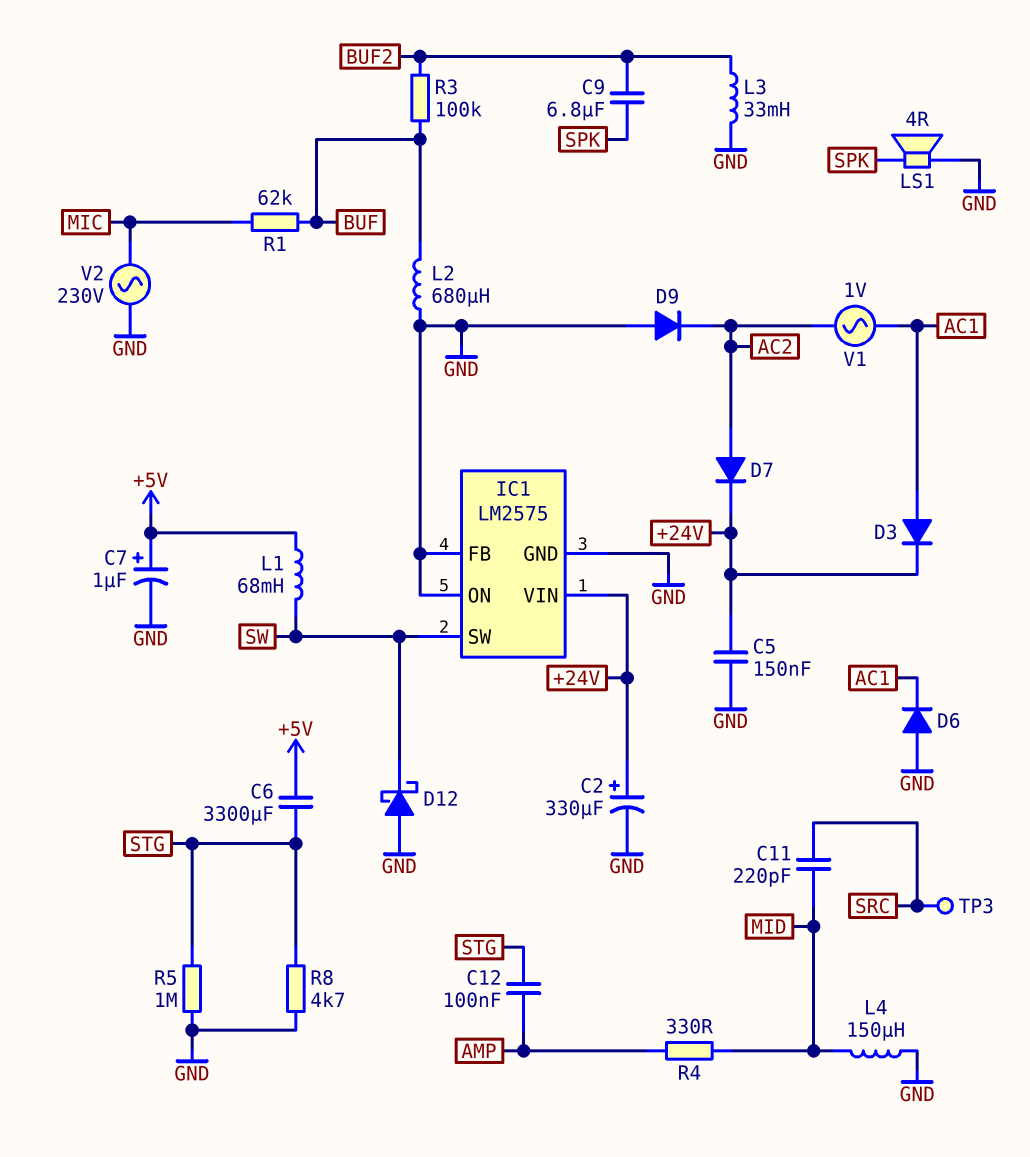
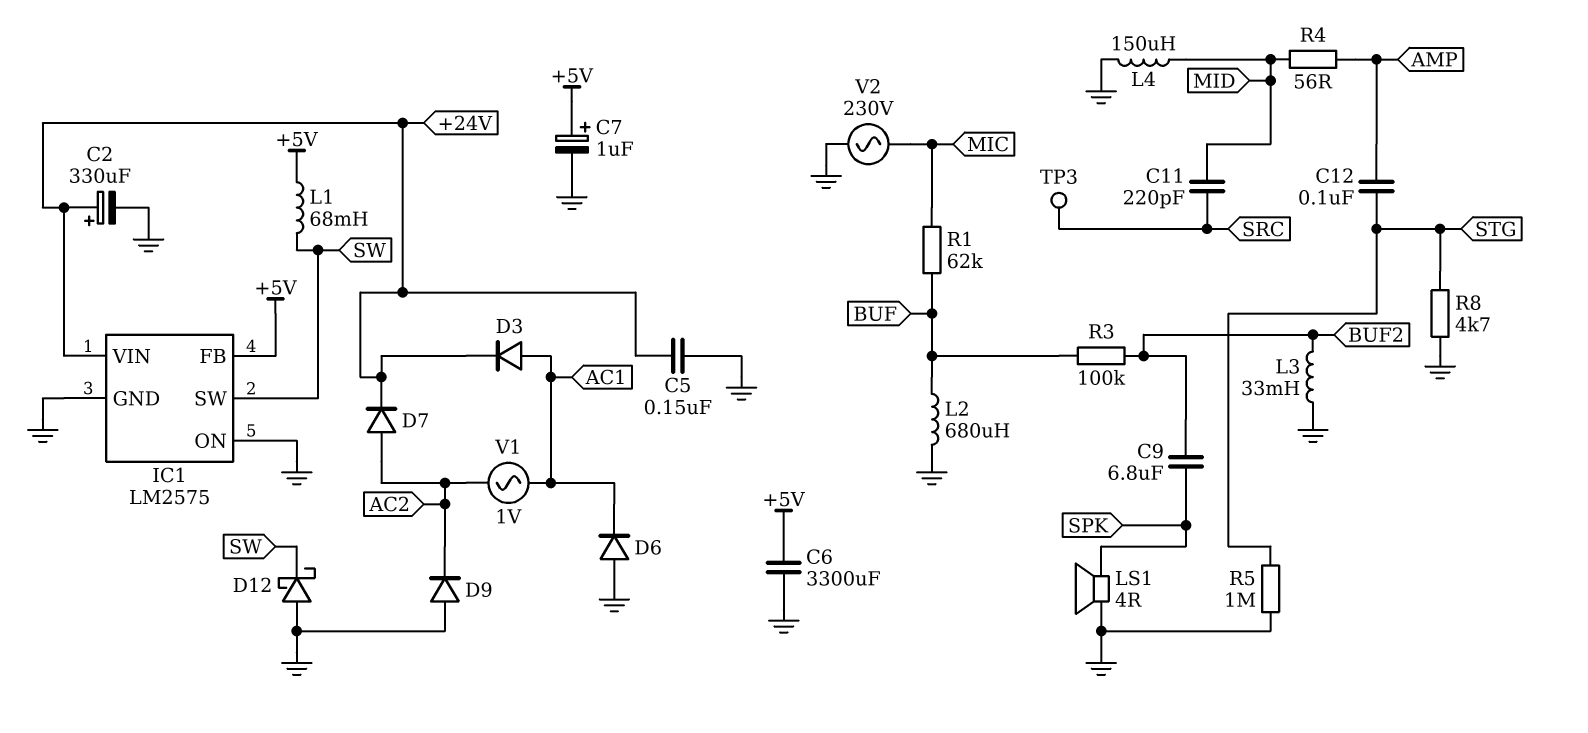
C6: 3300uF (+5V, STG) -> 3300uF (+5V, GND)
IC1 pin FB: GND -> +5V
R4: 330 (AMP, MID) -> 56 (AMP, MID)

